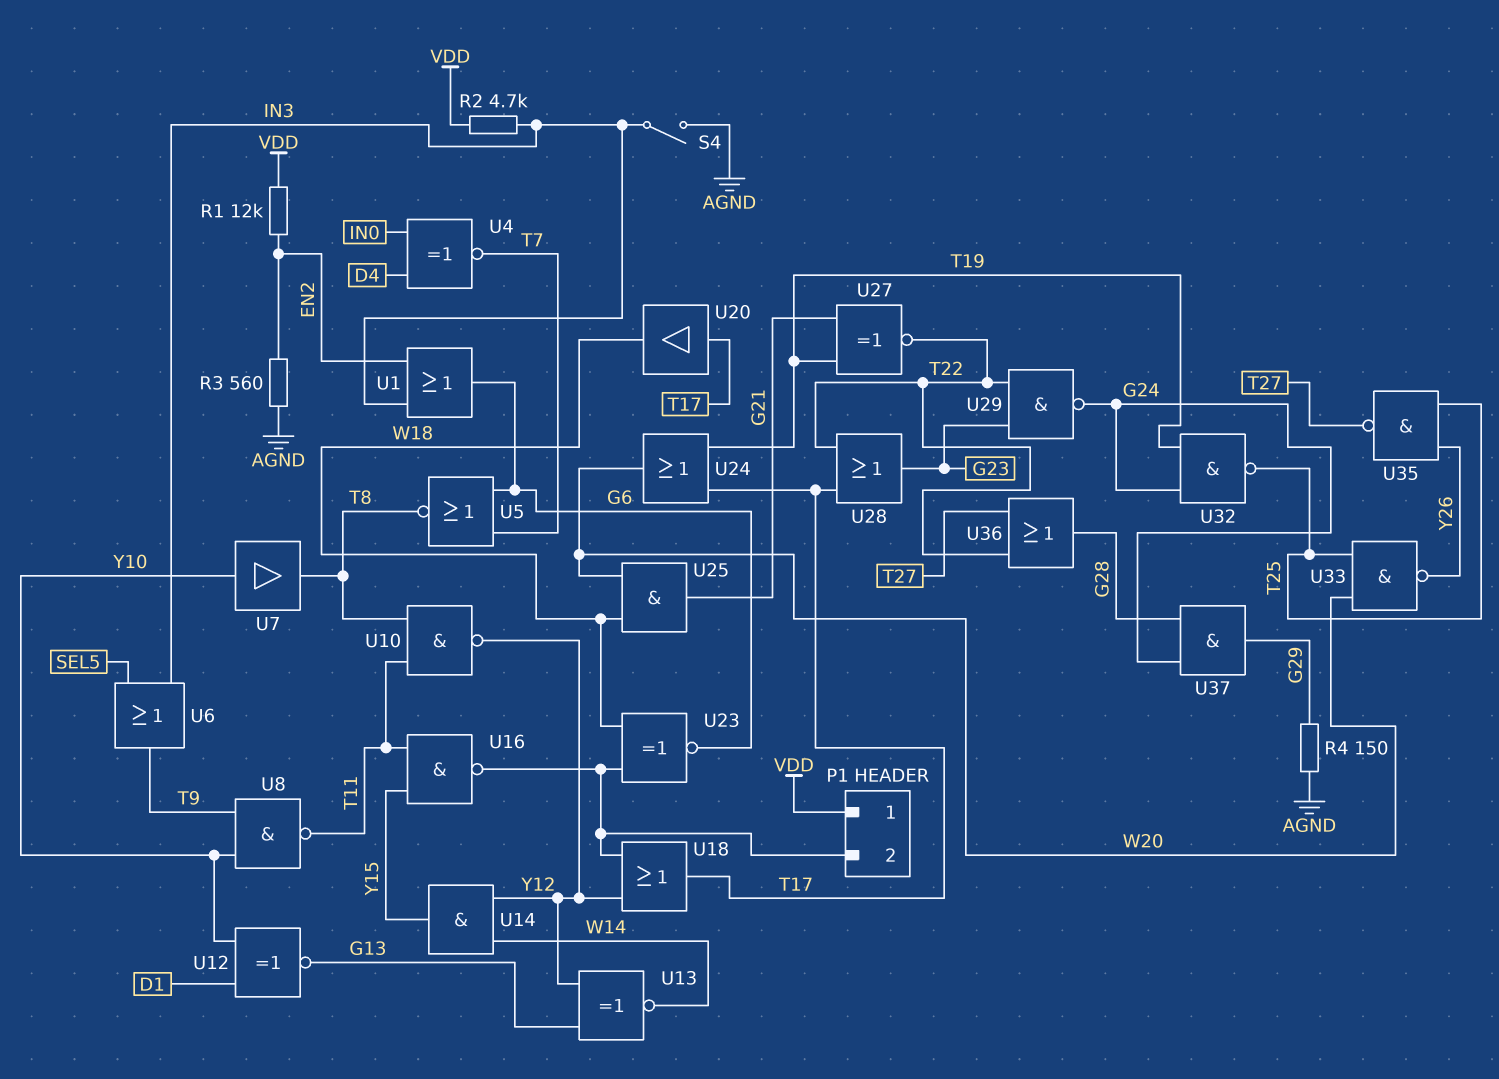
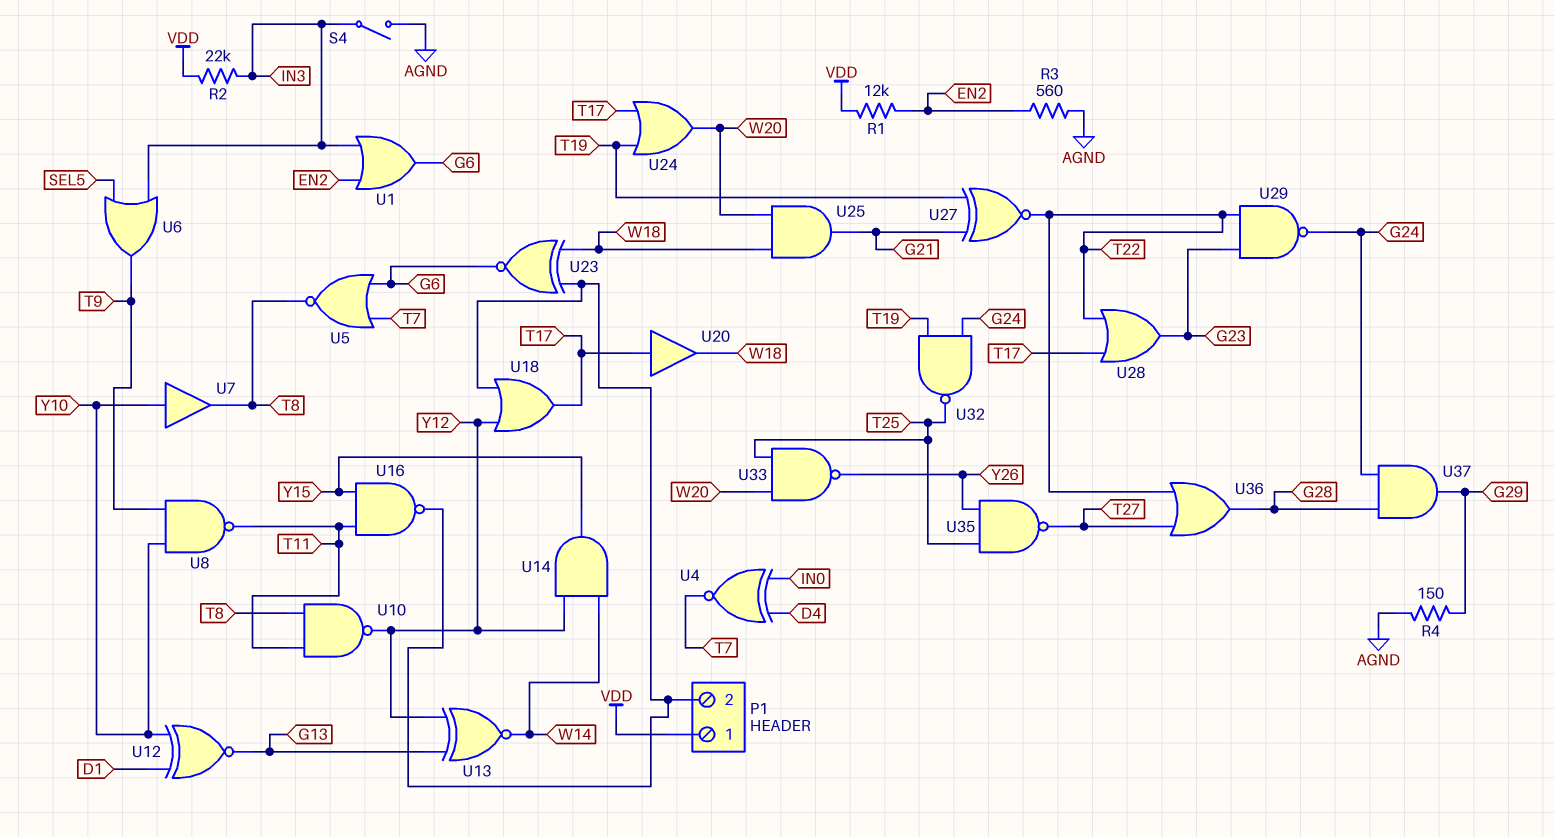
R2: 4.7k (IN3, VDD) -> 22k (IN3, VDD)

